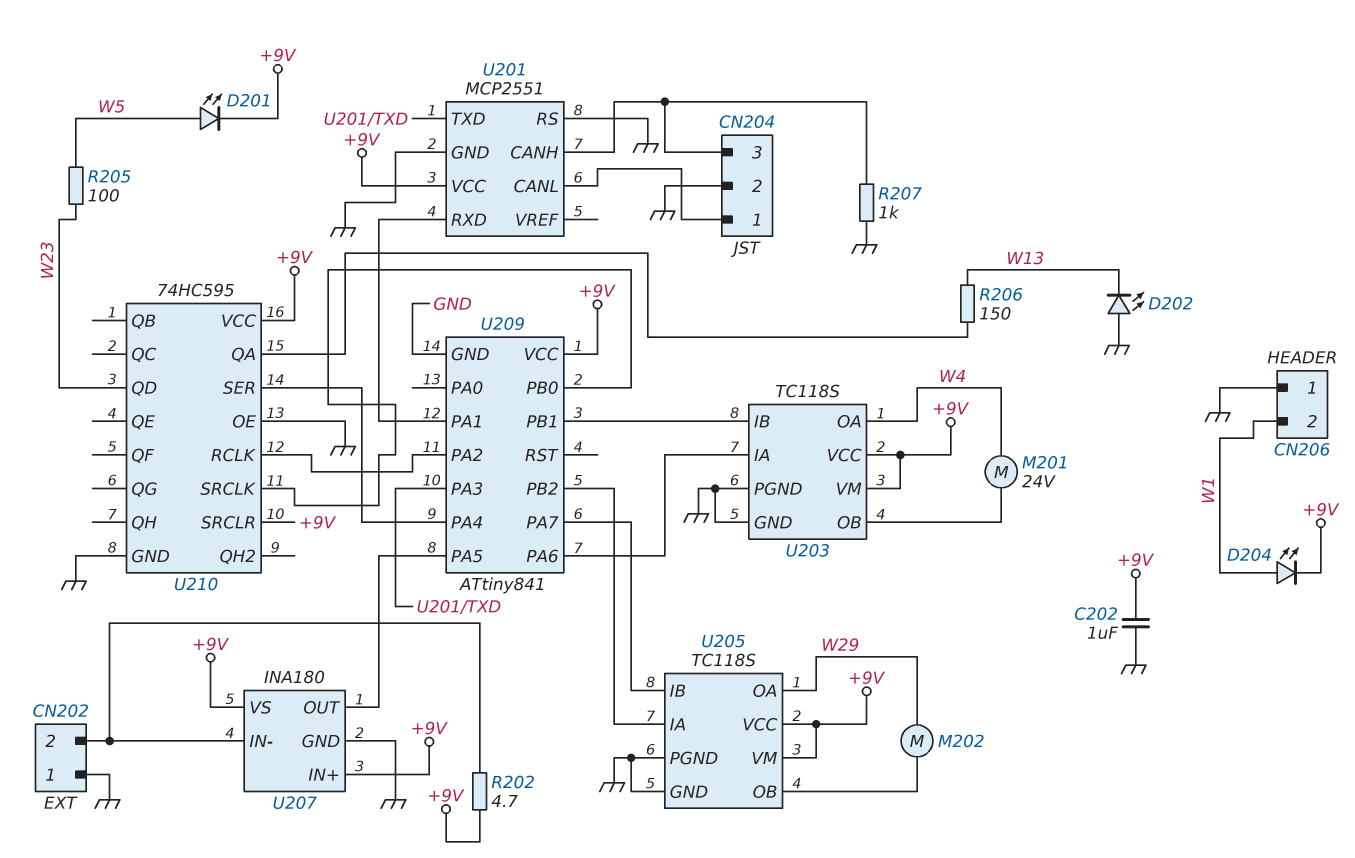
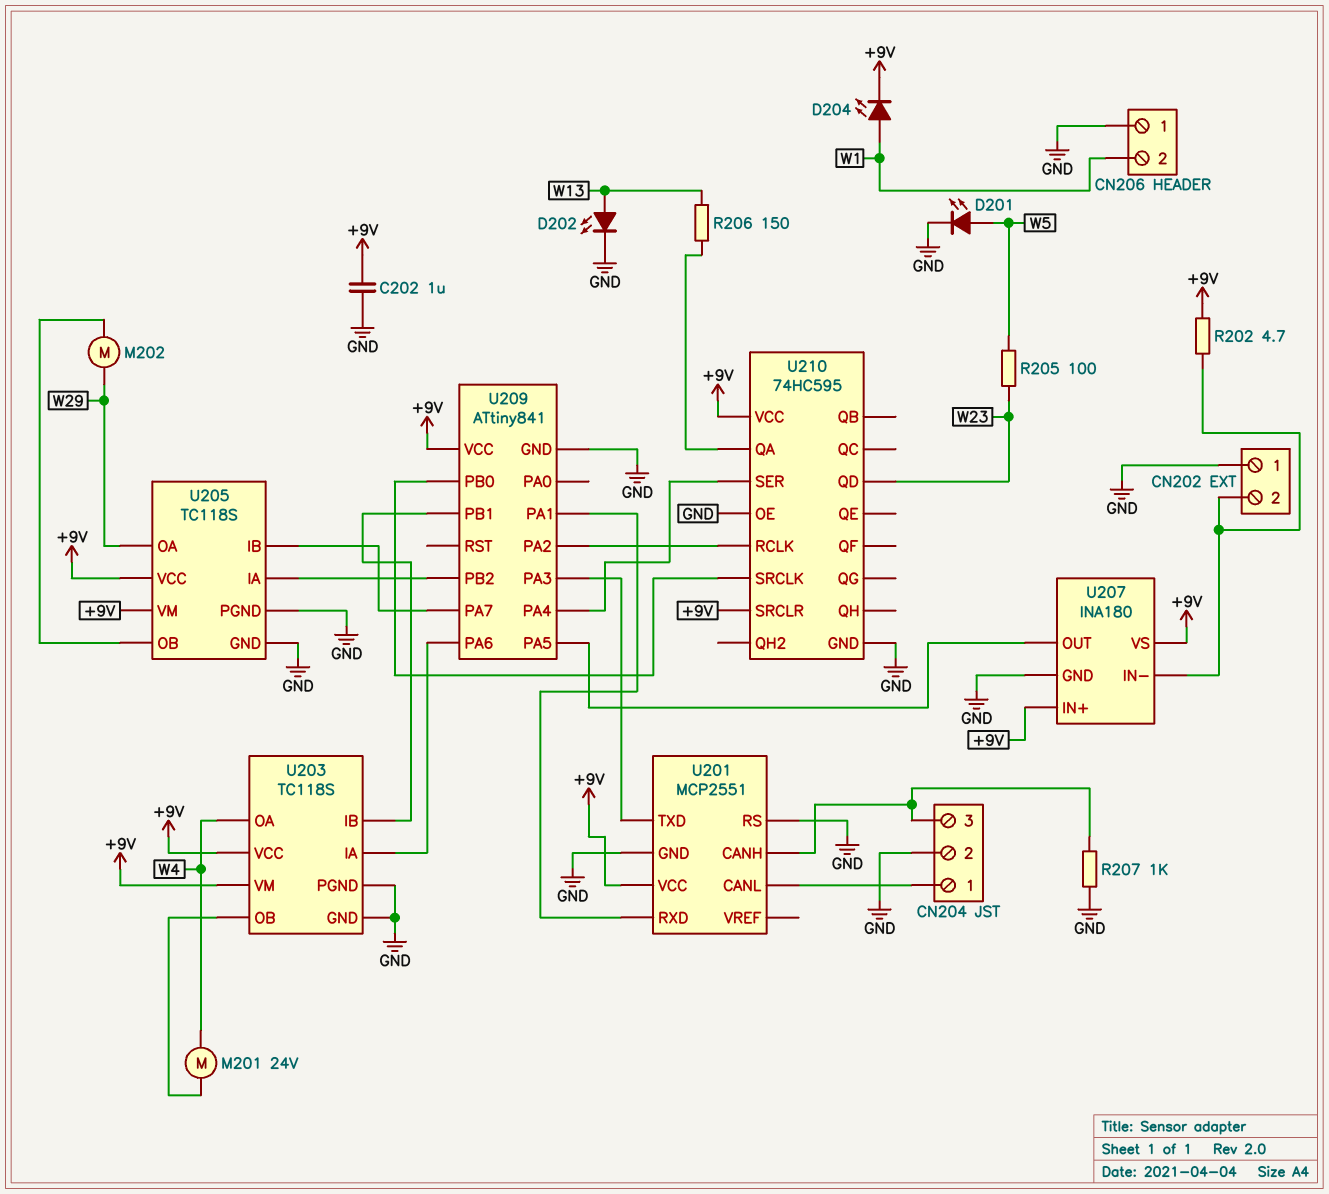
D201: LED (A W5, K +9V) -> LED (A W5, K GND)
D202: LED (A GND, K W13) -> LED (A W13, K GND)

